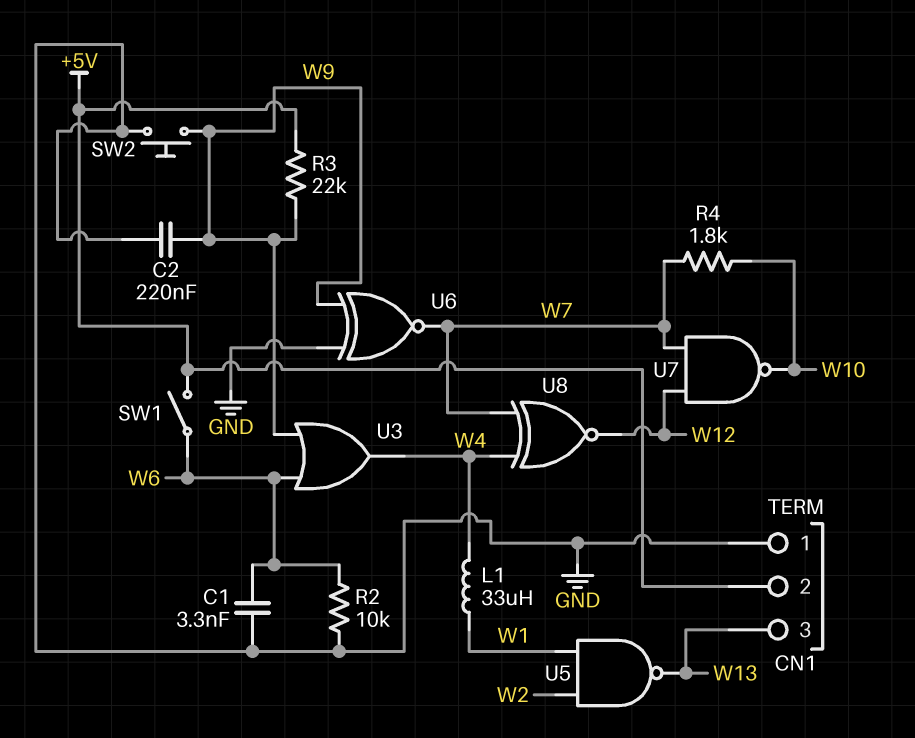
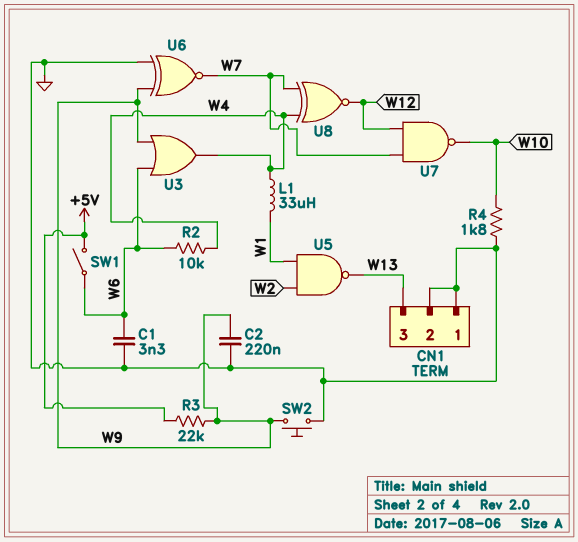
CN1 pin 2: +5V -> GND
R2: 10k (GND, W6) -> 10k (W4, W6)
R4: 1.8k (W7, W10) -> 1.8k (GND, W10)

